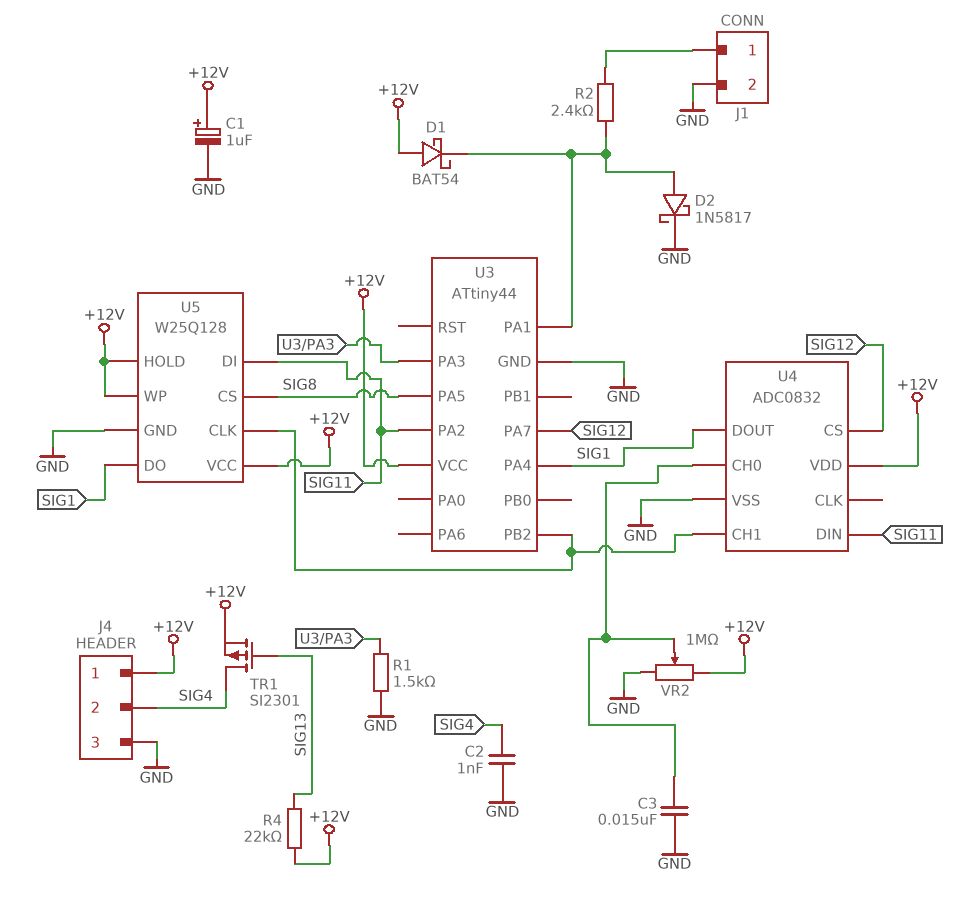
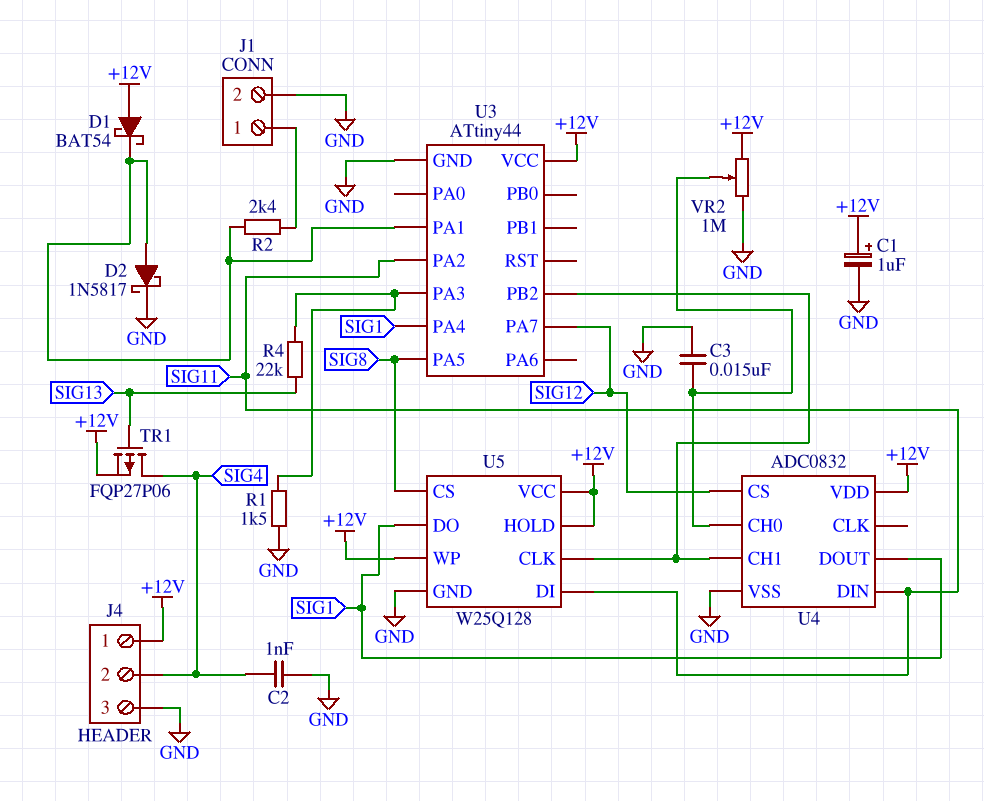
R4: 22k (+12V, SIG13) -> 22k (SIG13, U3/PA3)
TR1: PMOS SI2301 (G SIG13, D SIG4, S +12V) -> PMOS FQP27P06 (G SIG13, D SIG4, S +12V)

